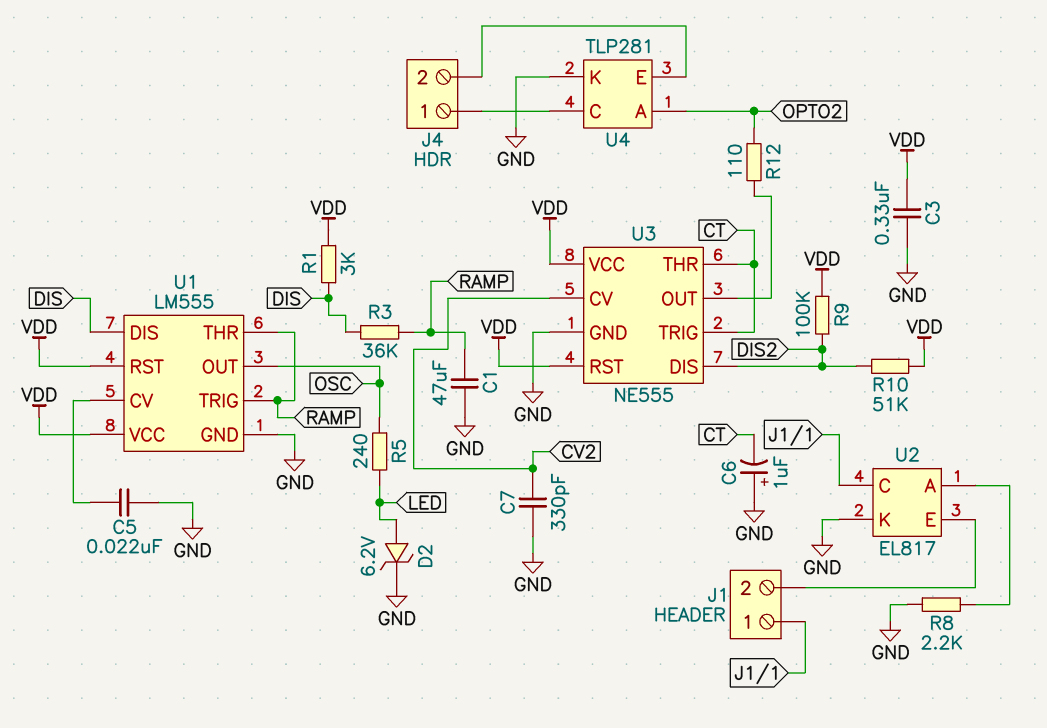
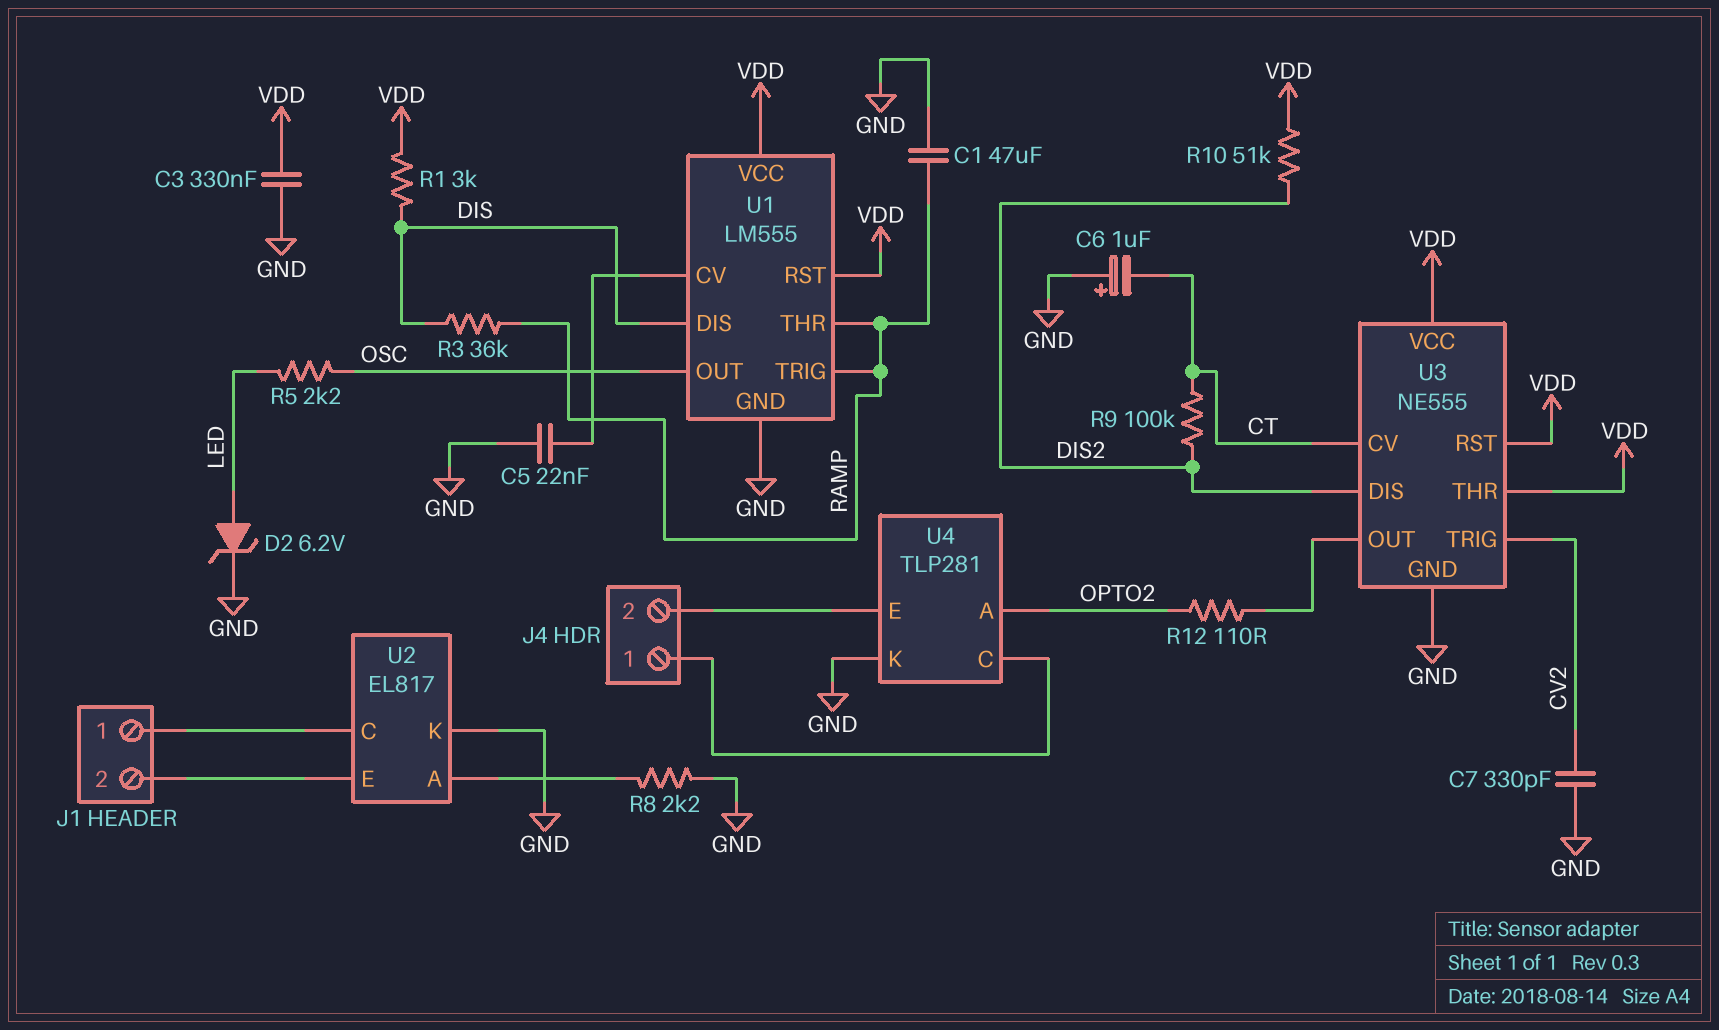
R5: 240 (LED, OSC) -> 2.2k (LED, OSC)
R9: 100k (DIS2, VDD) -> 100k (CT, DIS2)
U3 pin CV: CV2 -> CT
U3 pin THR: CT -> VDD
U3 pin TRIG: CT -> CV2

